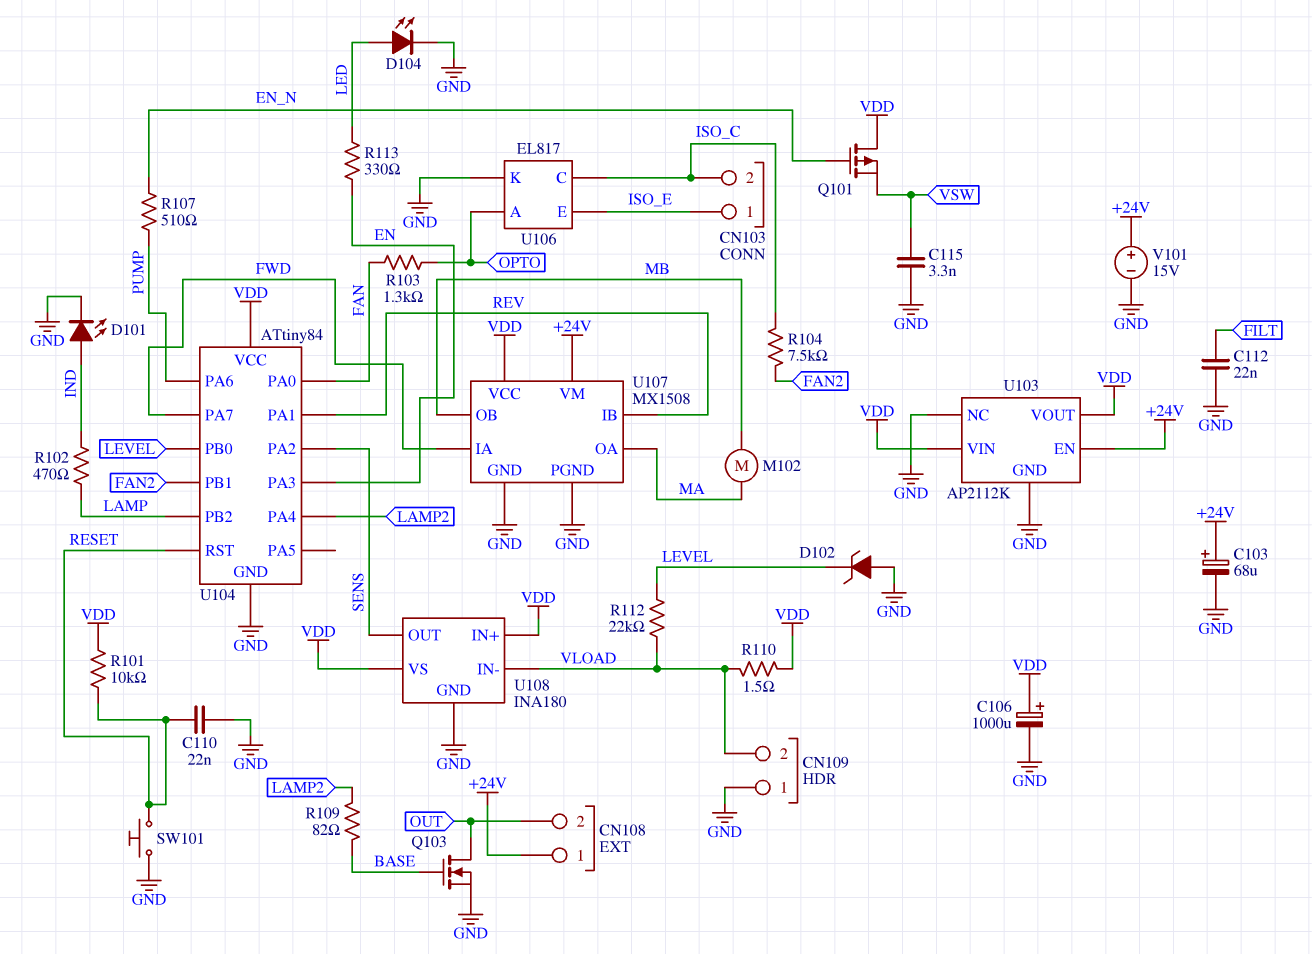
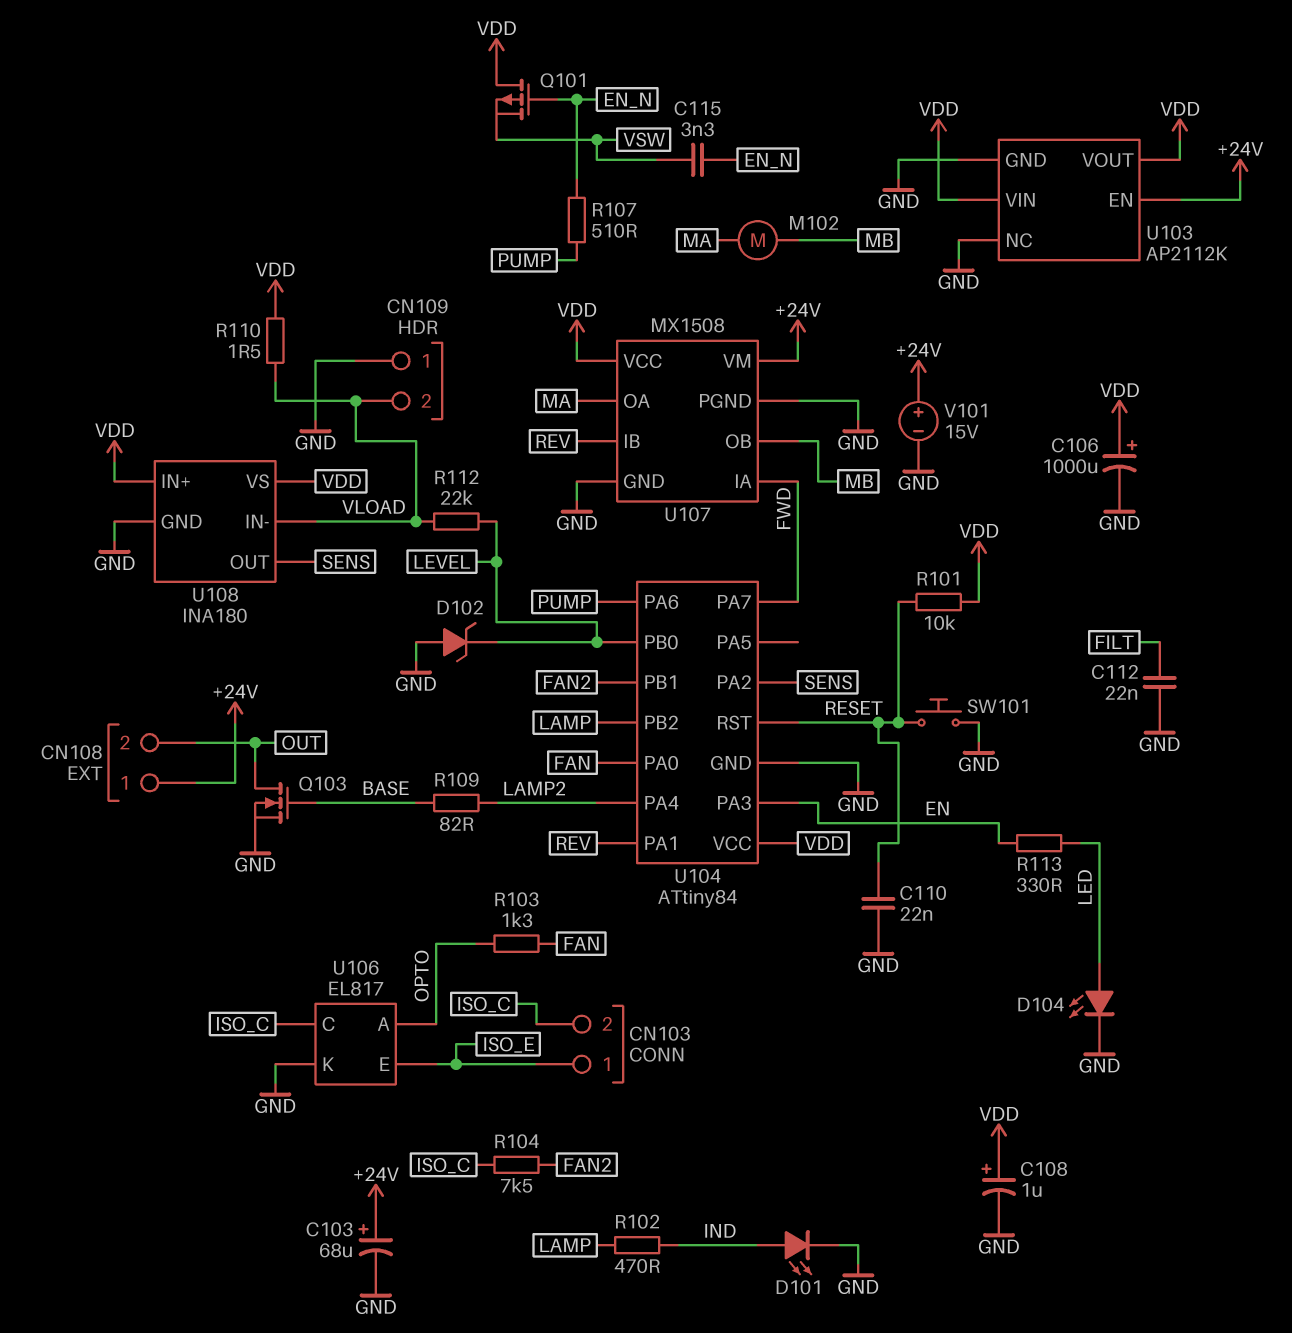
C108: none -> 1uF (plus VDD, minus GND)
C115: 3.3nF (GND, VSW) -> 3.3nF (EN_N, VSW)

